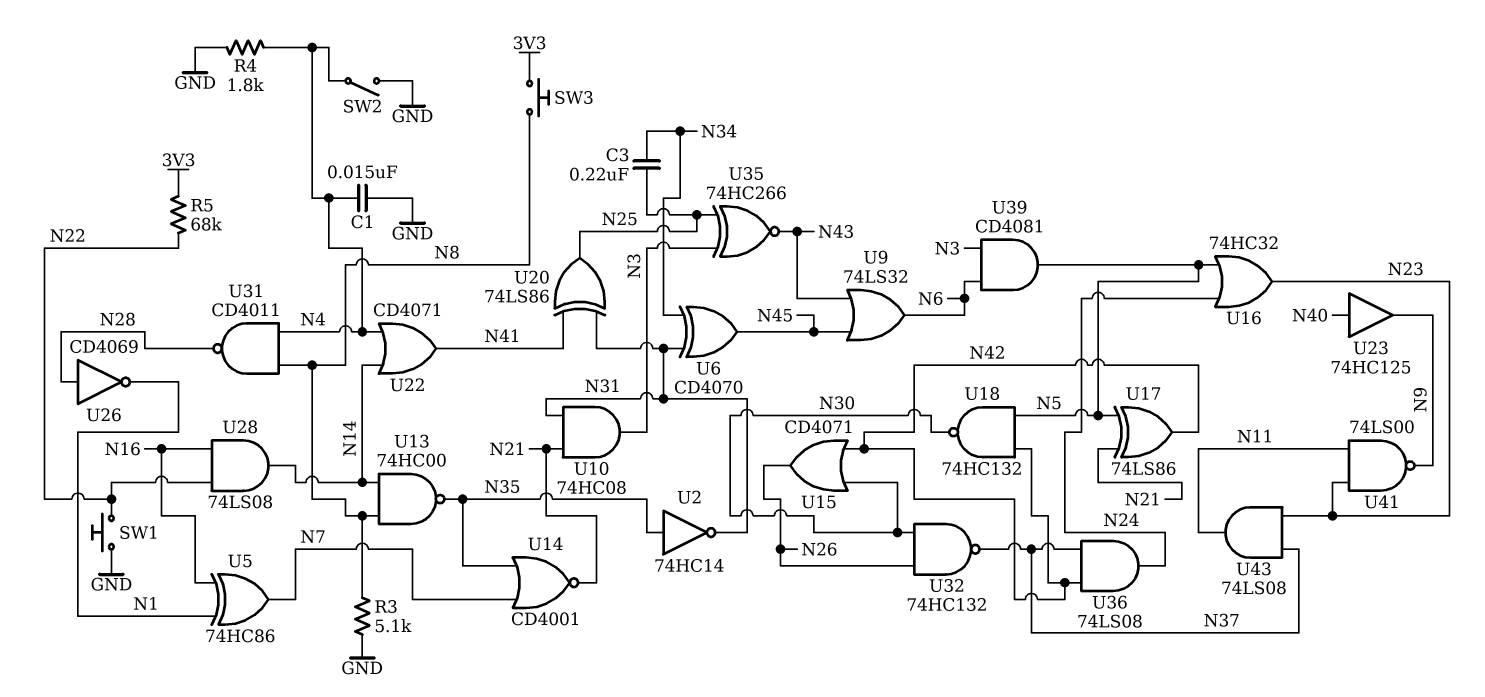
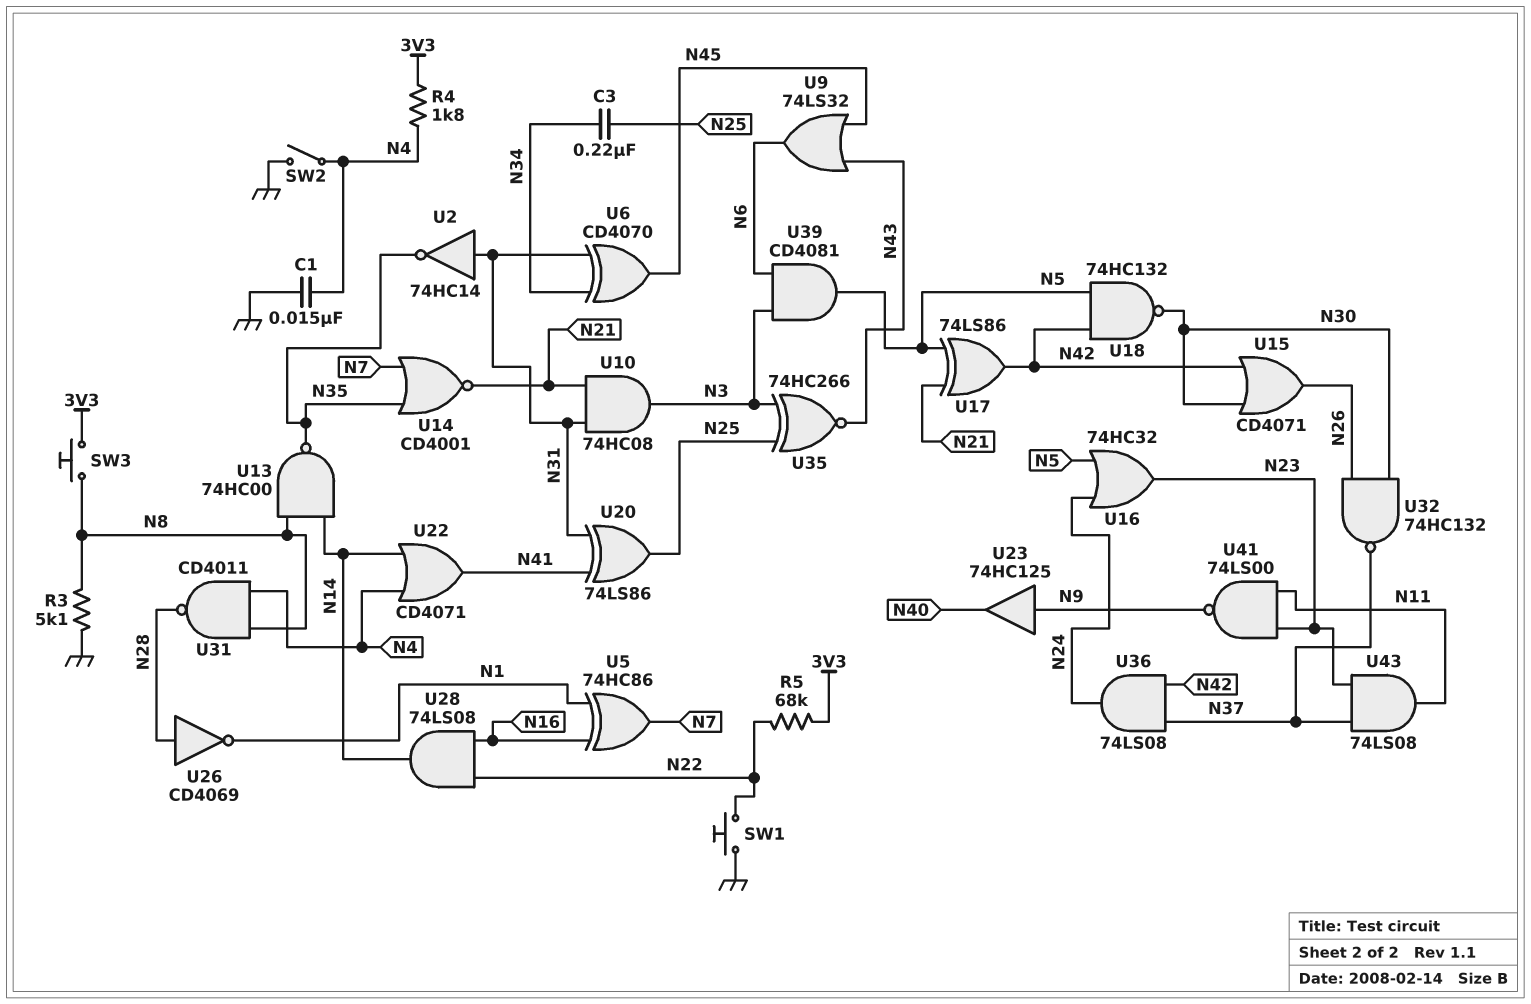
R4: 1.8k (GND, N4) -> 1.8k (3V3, N4)
U2: NOT 74HC14 (in N35, out N31) -> NOT 74HC14 (in N31, out N35)
U23: buffer 74HC125 (in N40, out N9) -> buffer 74HC125 (in N9, out N40)

